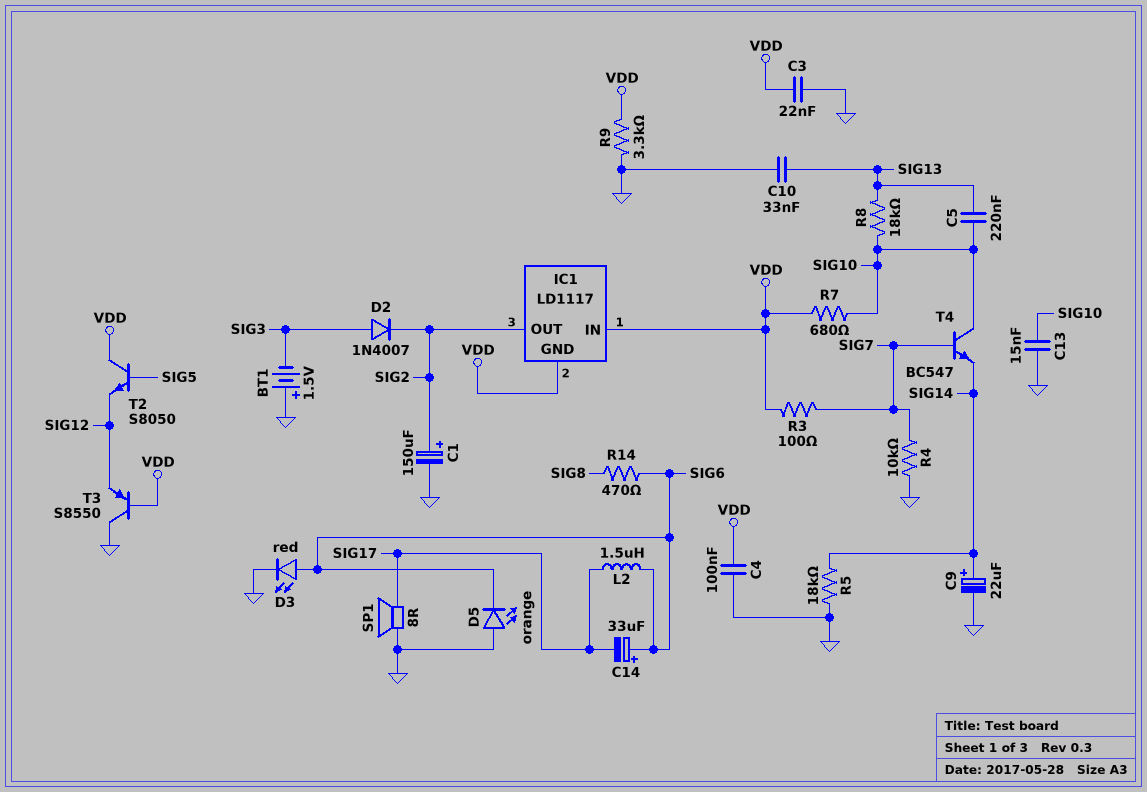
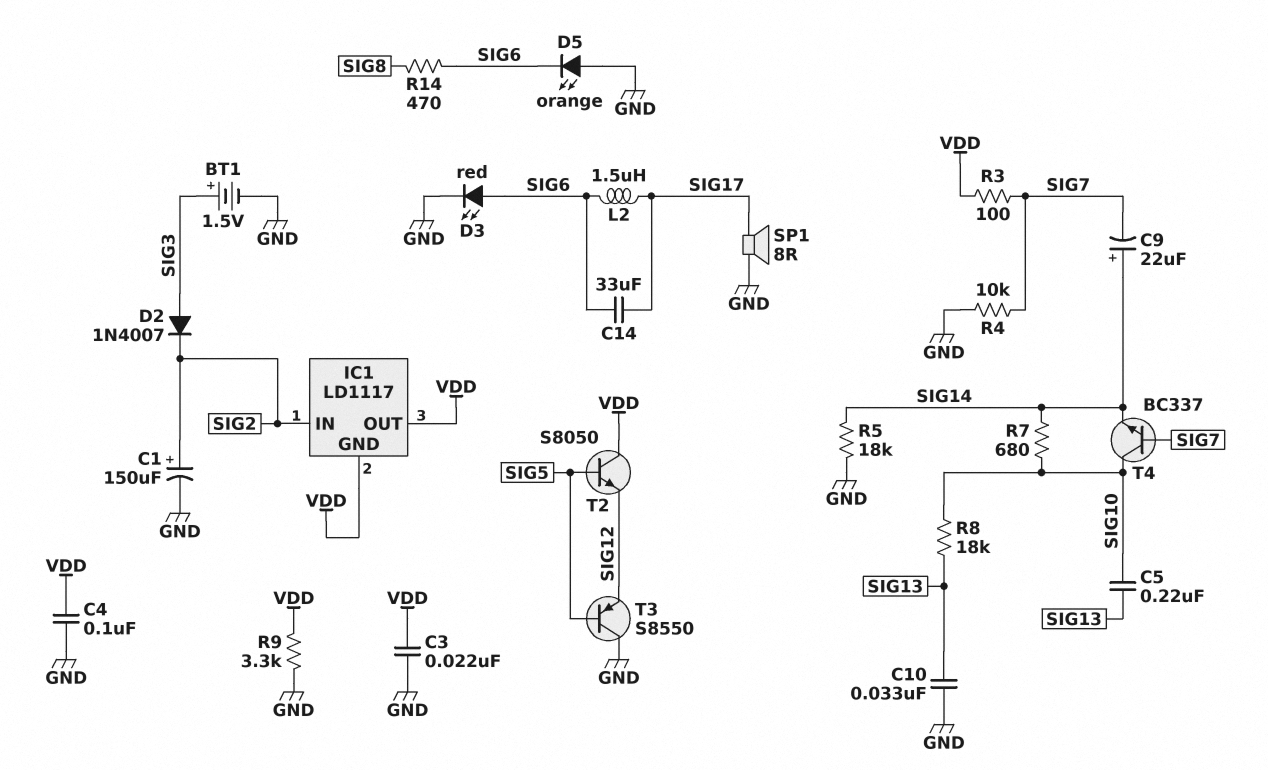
BT1: 1.5V (plus GND, minus SIG3) -> 1.5V (plus SIG3, minus GND)
C9: 22uF (plus SIG14, minus GND) -> 22uF (plus SIG14, minus SIG7)
C13: 15nF (GND, SIG10) -> none
C14: 33uF (plus SIG6, minus SIG17) -> 33uF (SIG6, SIG17)
IC1 pin IN: VDD -> SIG2
IC1 pin OUT: SIG2 -> VDD
R7: 680 (SIG10, VDD) -> 680 (SIG10, SIG14)
T3: PNP S8550 (B VDD, C GND, E SIG12) -> PNP S8550 (B SIG5, C GND, E SIG12)
T4: NPN BC547 (B SIG7, C SIG10, E SIG14) -> NPN BC337 (B SIG7, C SIG10, E SIG14)

